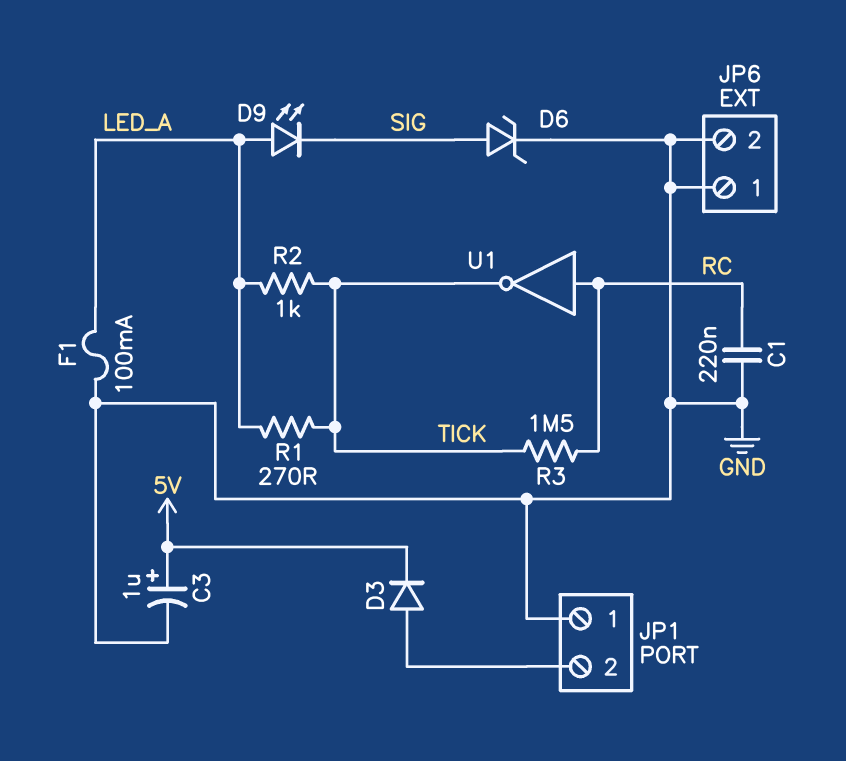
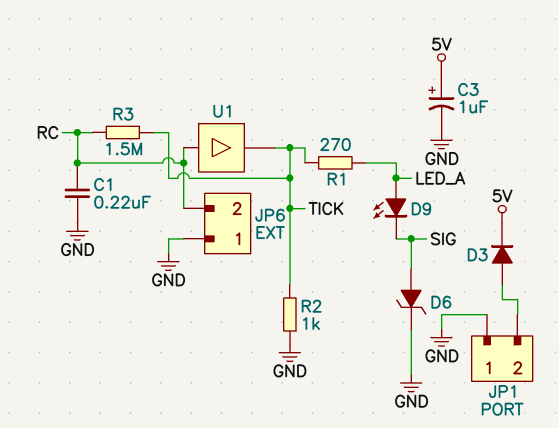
F1: 100mA (GND, LED_A) -> none
JP6 pin 2: GND -> RC
R2: 1k (LED_A, TICK) -> 1k (GND, TICK)
U1: NOT (in RC, out TICK) -> buffer (in RC, out TICK)

